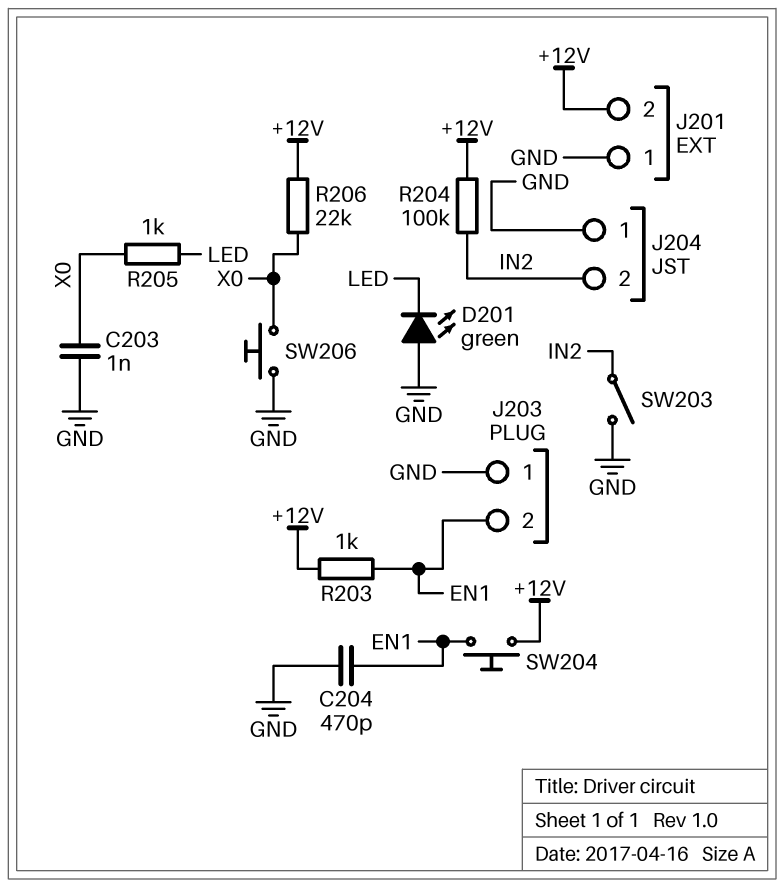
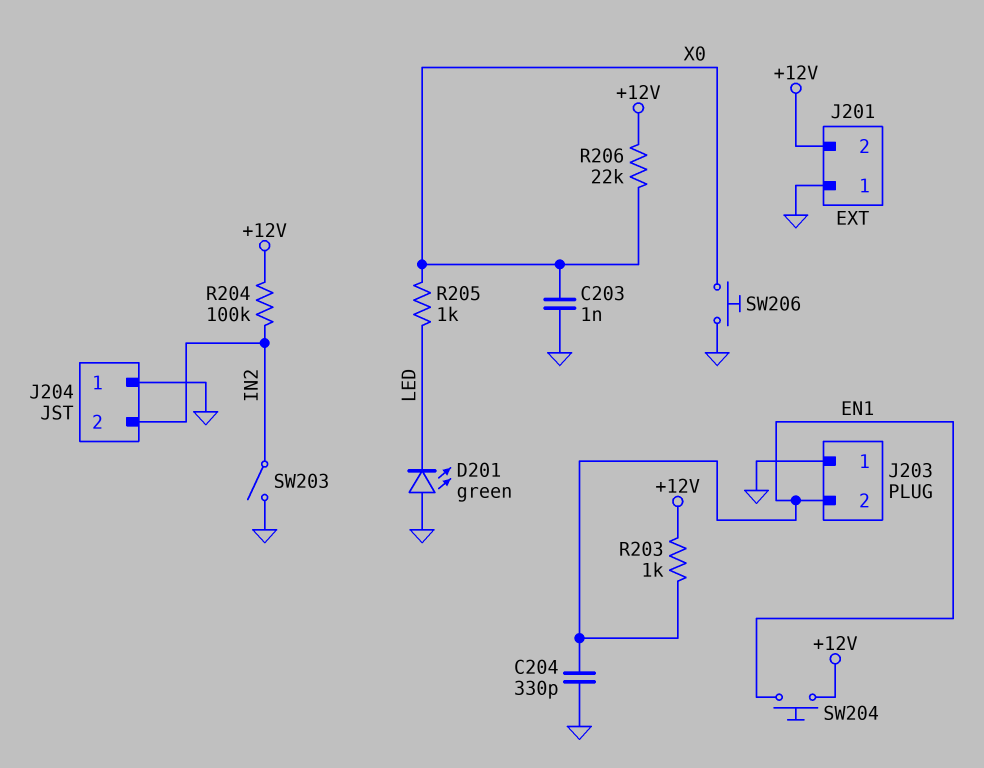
C204: 470pF (EN1, GND) -> 330pF (EN1, GND)

